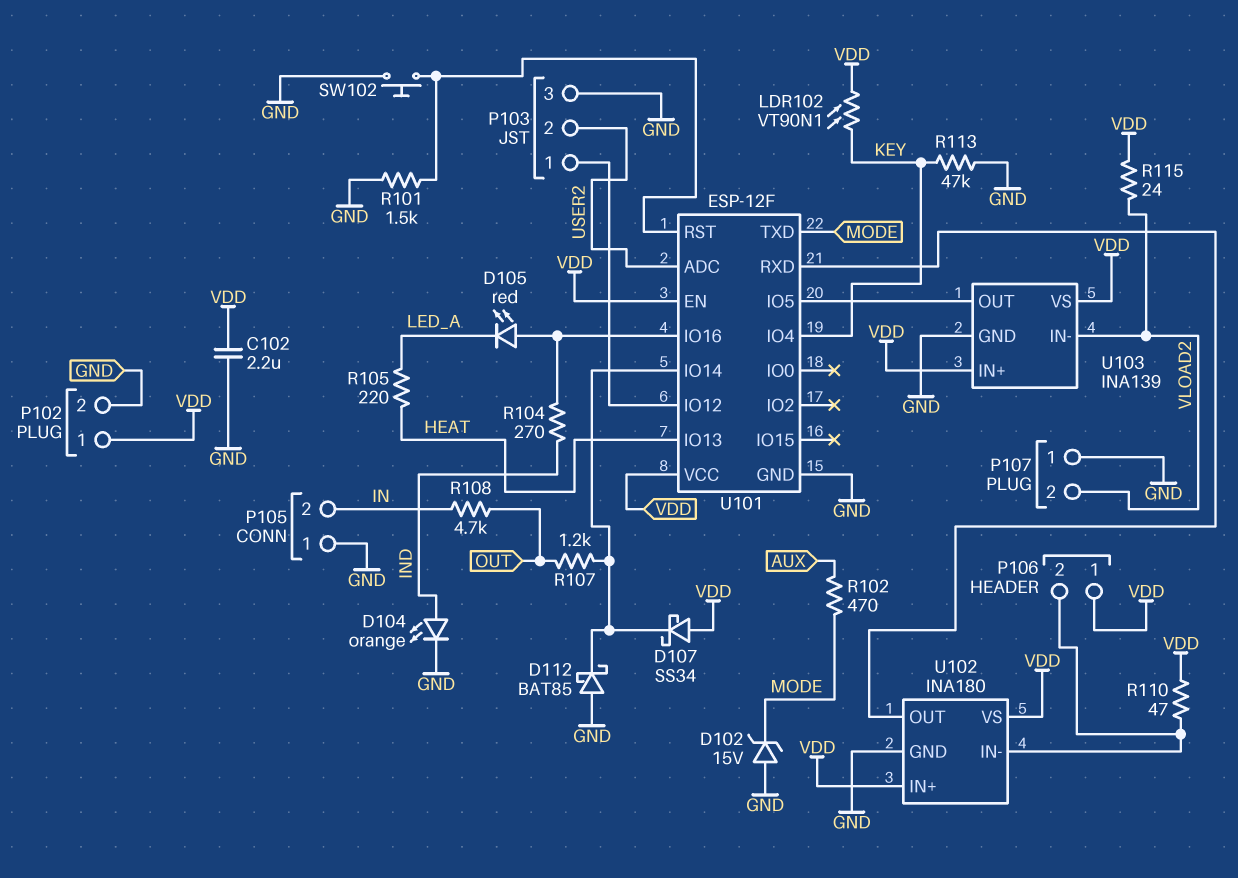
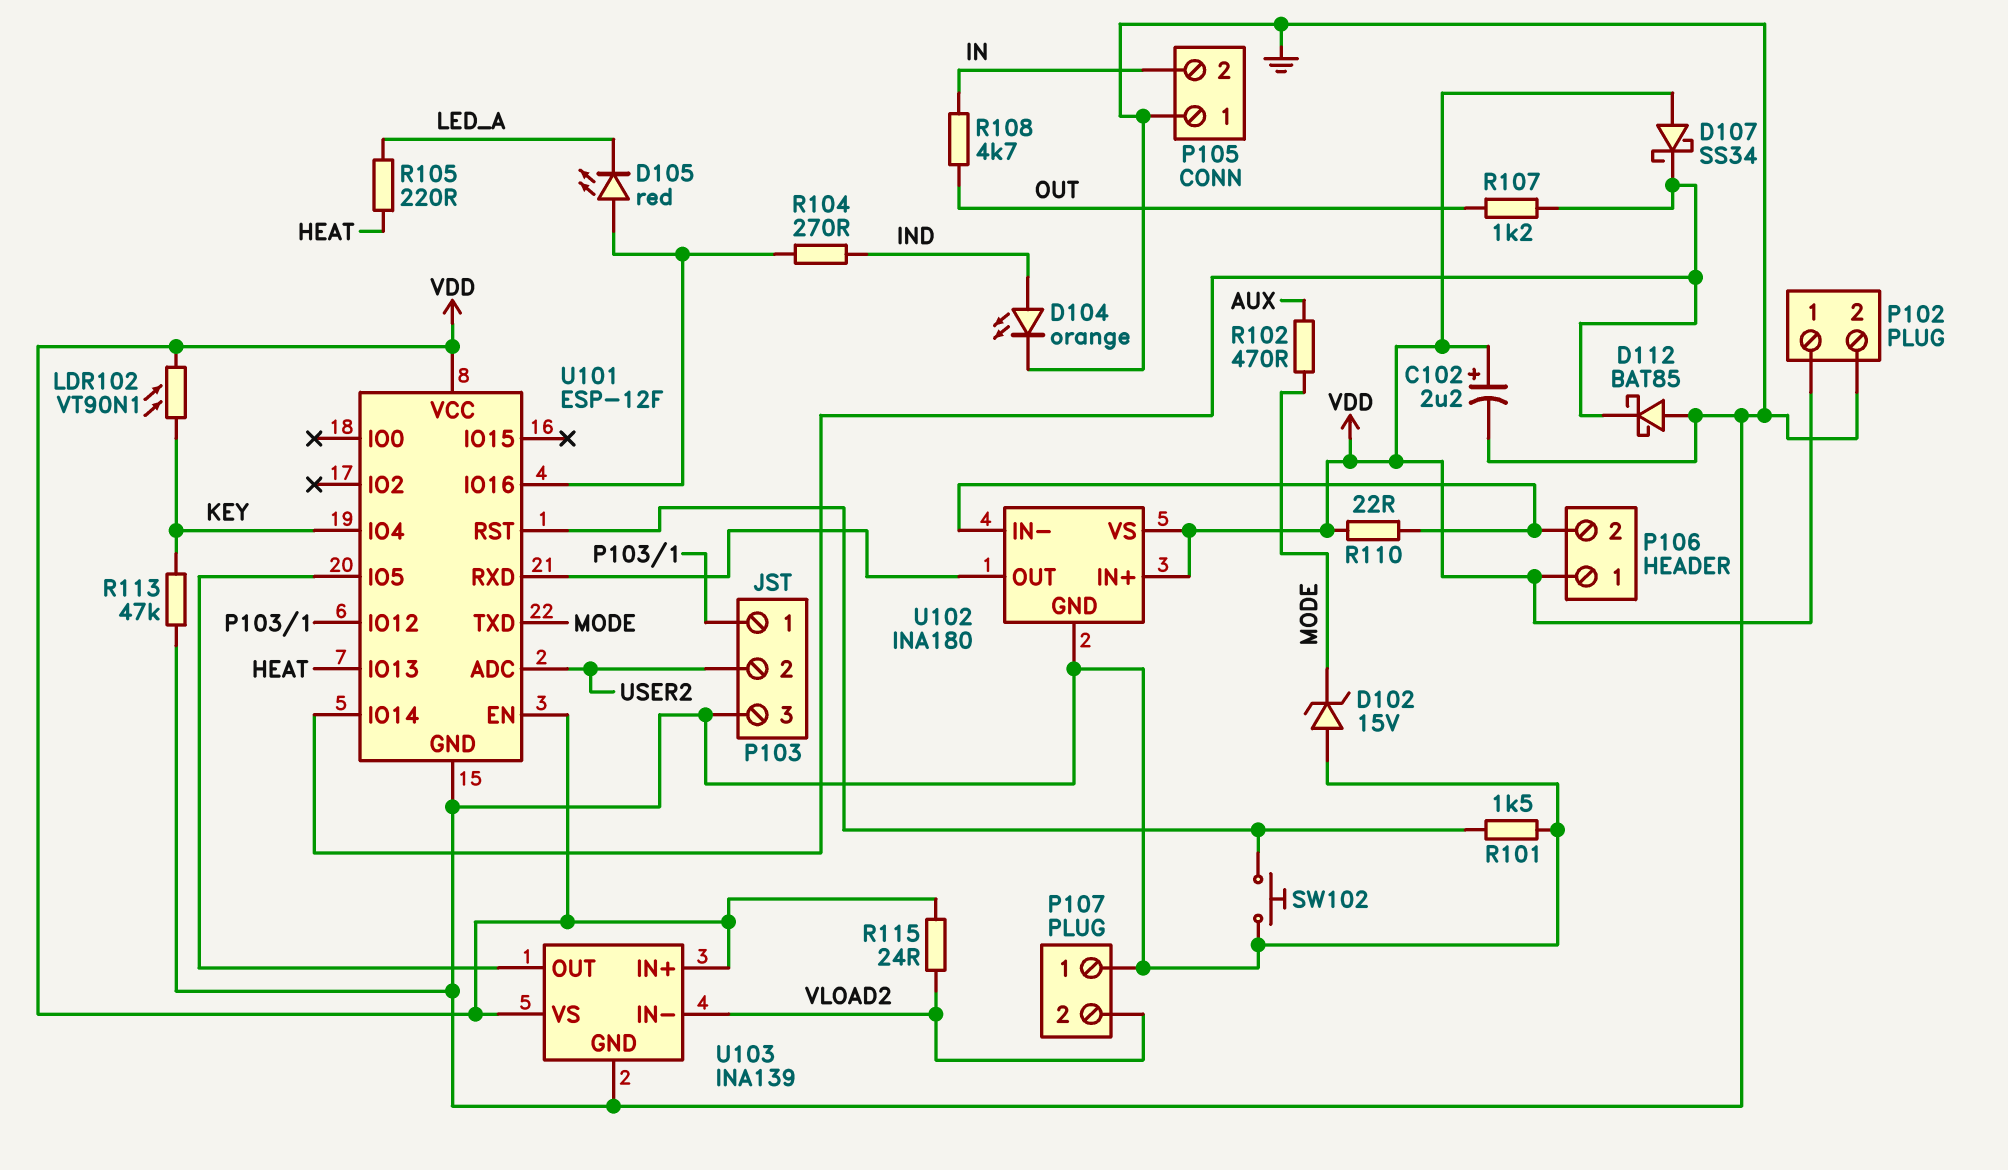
C102: 2.2uF (GND, VDD) -> 2.2uF (plus VDD, minus GND)
R110: 47 (P106/2, VDD) -> 22 (P106/2, VDD)

